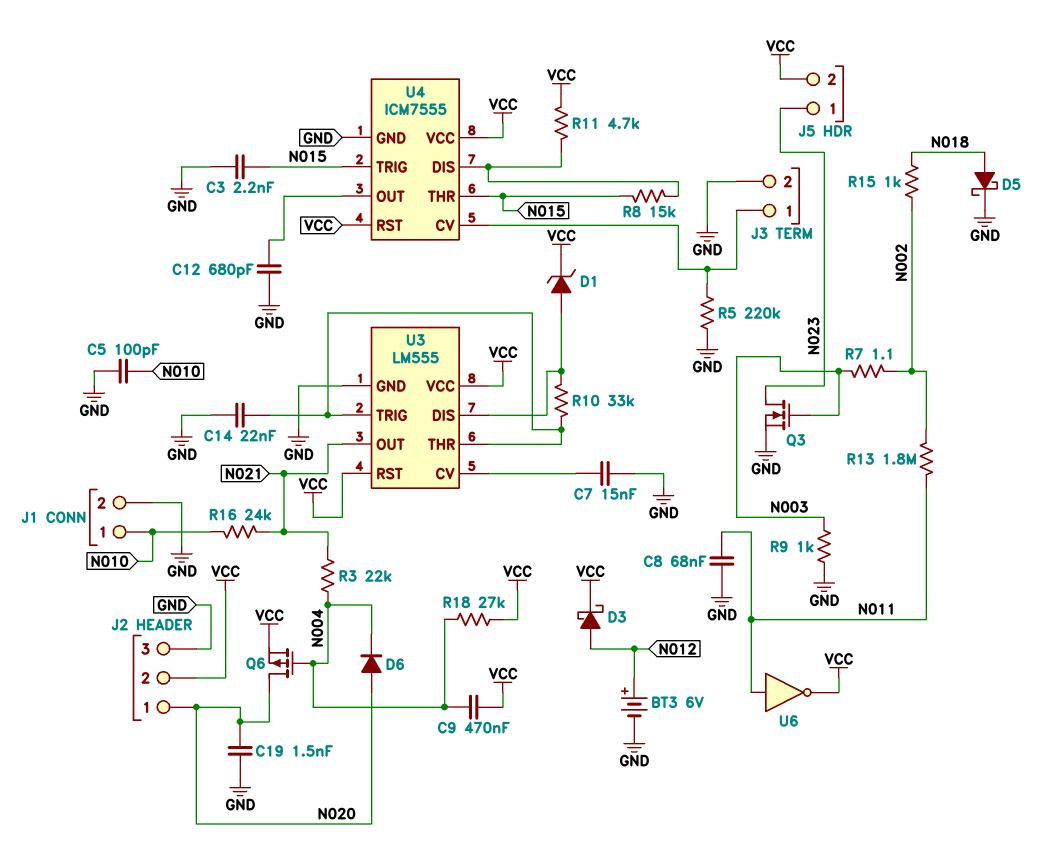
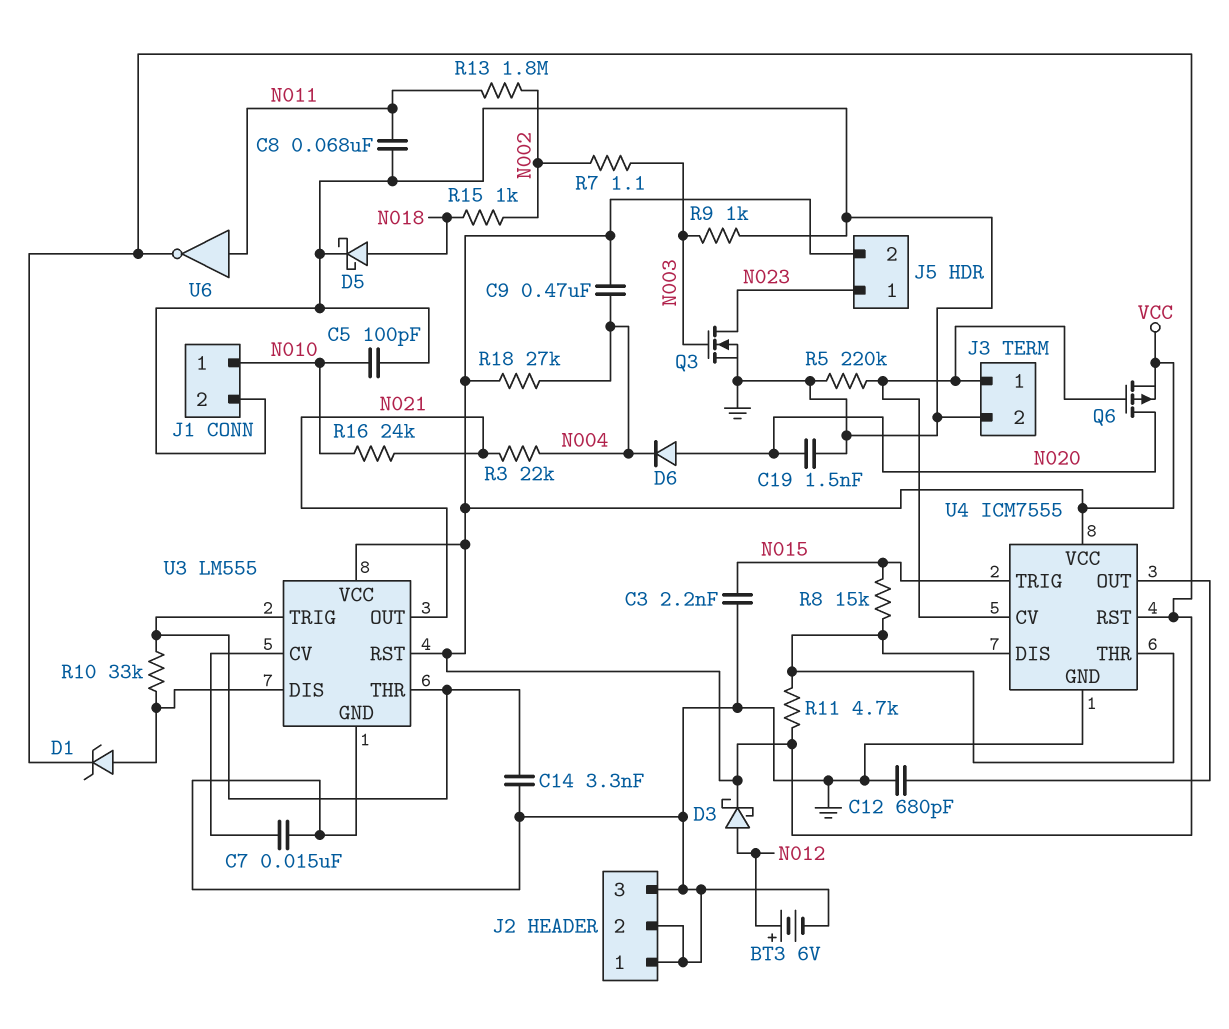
C14: 22nF (GND, U3/THR) -> 3.3nF (GND, U3/THR)
J2 pin 1: N020 -> GND
J2 pin 2: VCC -> GND
Q6: PMOS (G N004, D N020, S VCC) -> PMOS (G J3/1, D N020, S VCC)
U4 pin THR: N015 -> U4/DIS

